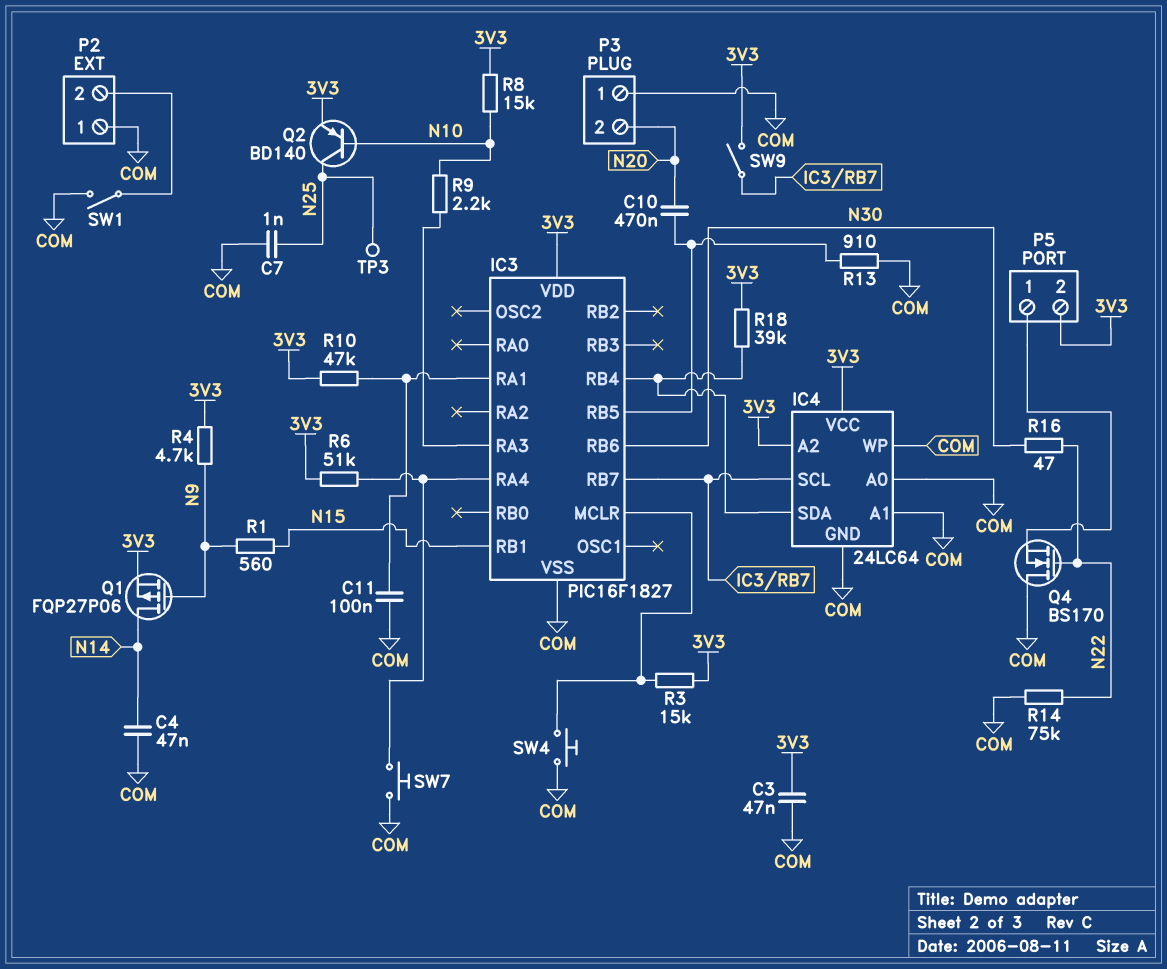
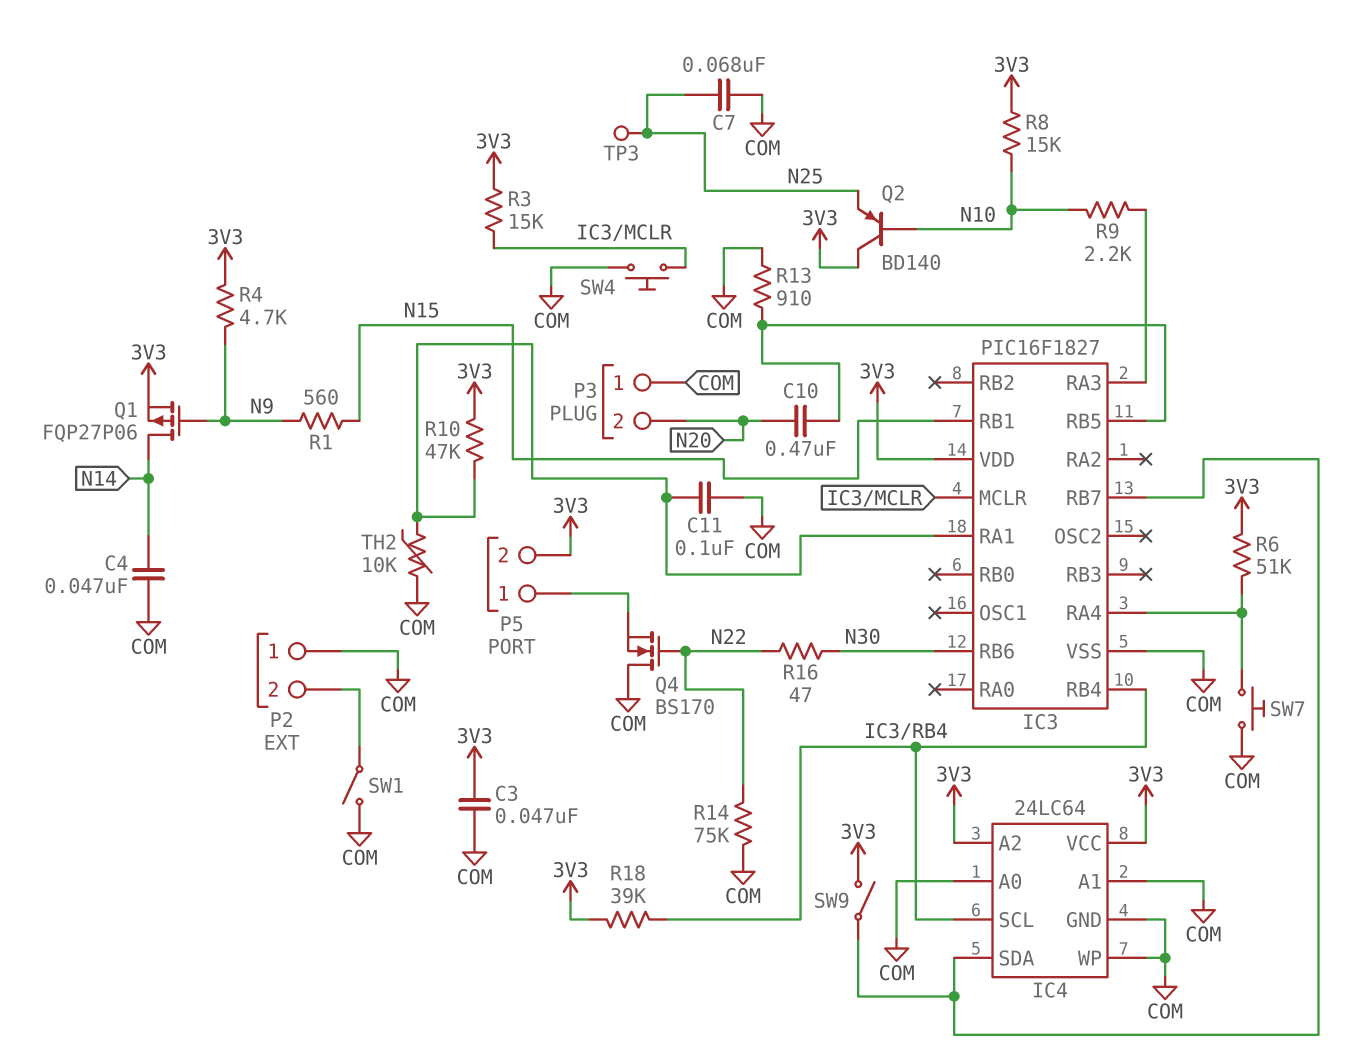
C7: 1nF (COM, N25) -> 68nF (COM, N25)
IC4 pin SCL: IC3/RB7 -> IC3/RB4
IC4 pin SDA: IC3/RB4 -> IC3/RB7
Q2: PNP BD140 (B N10, C N25, E 3V3) -> PNP BD140 (B N10, C 3V3, E N25)
TH2: none -> 10k (COM, IC3/RA1)

